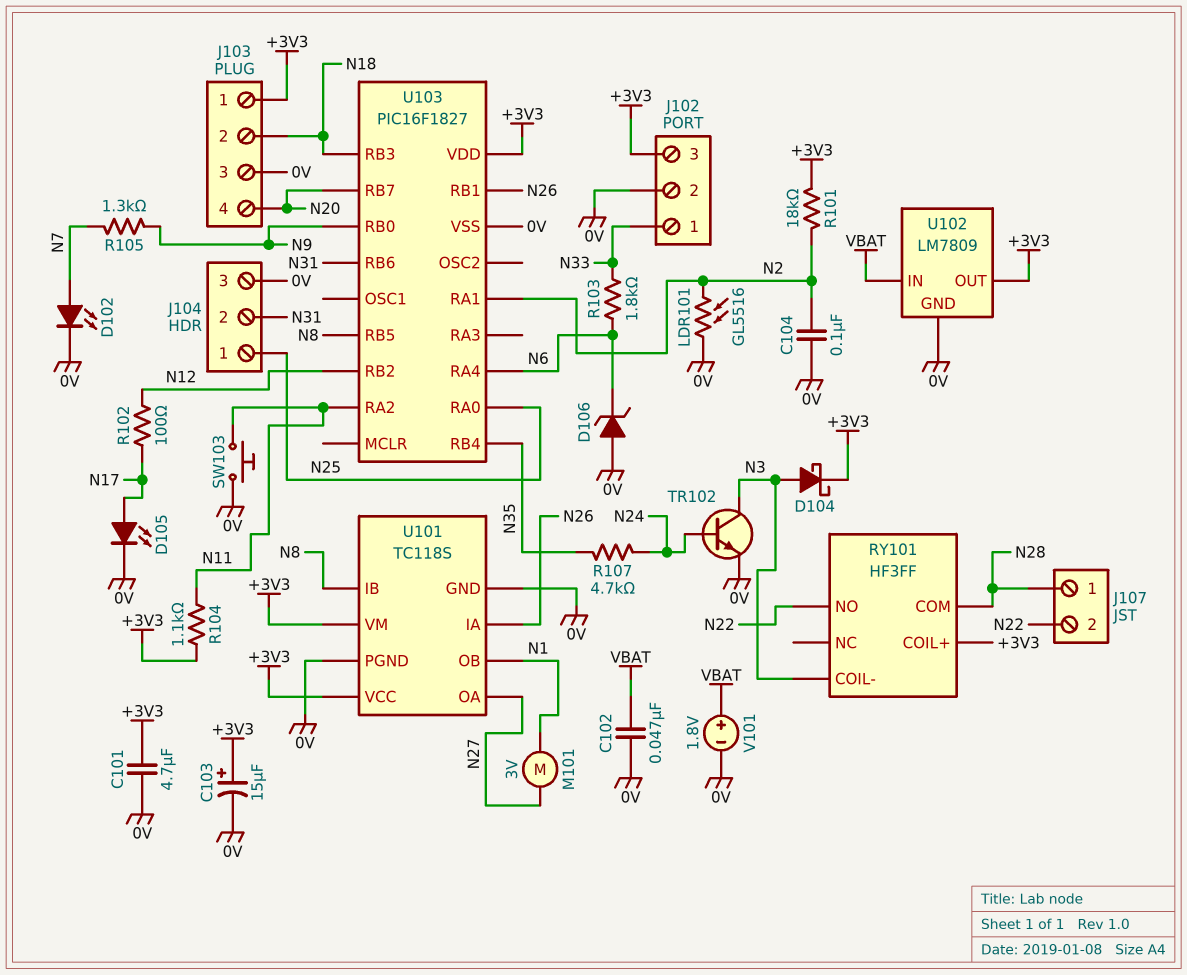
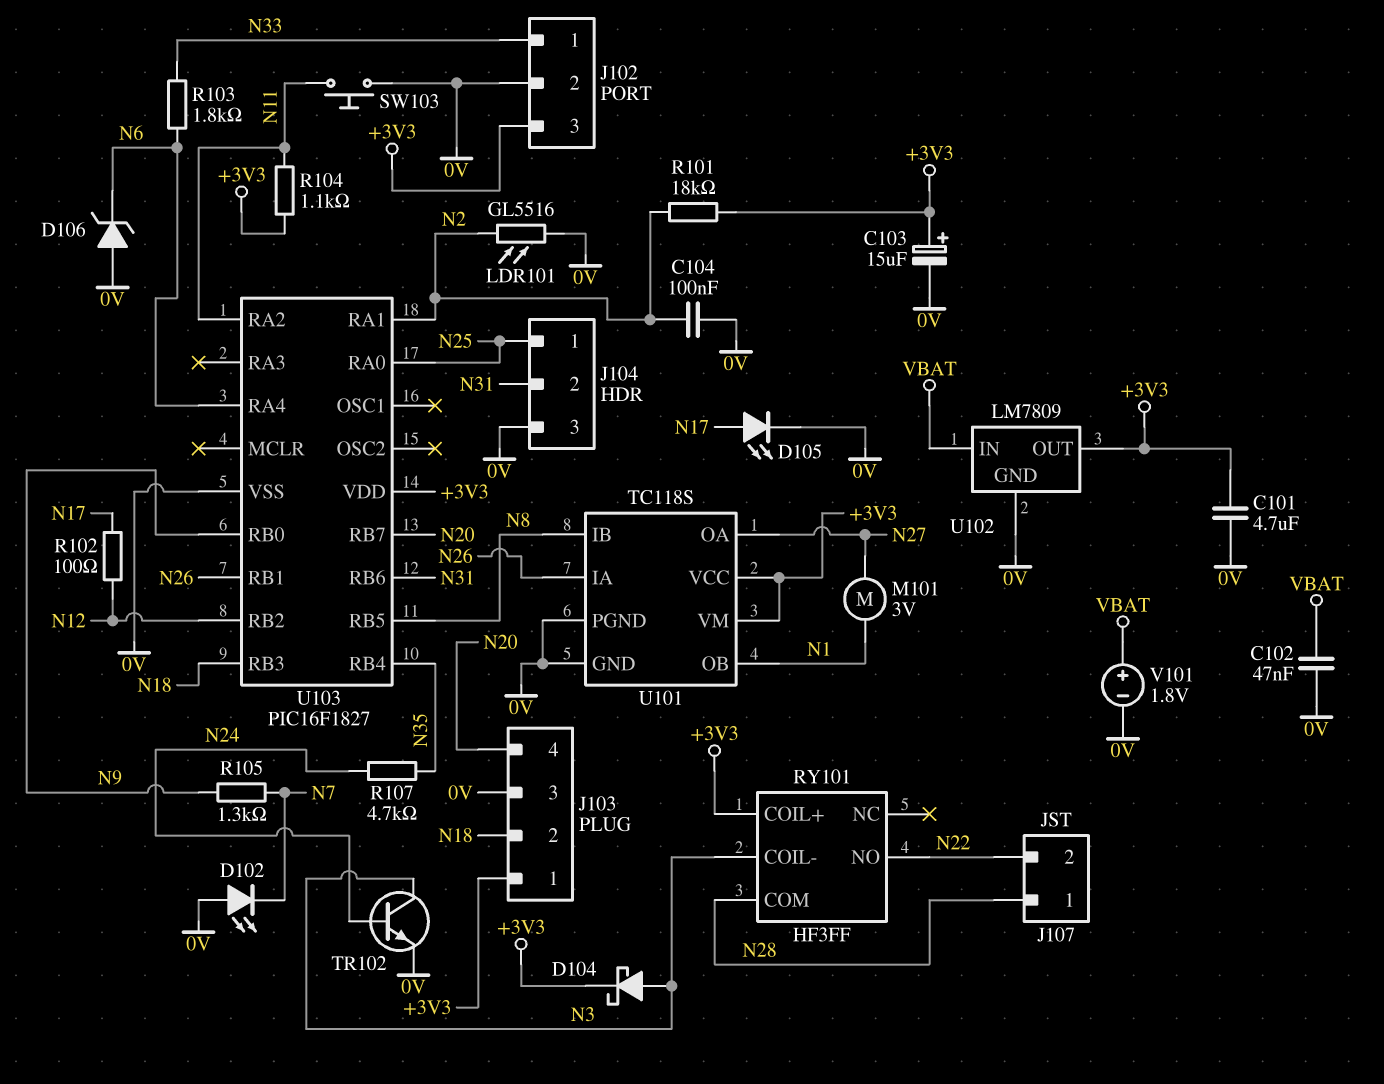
D102: LED (A N7, K 0V) -> LED (A 0V, K N7)

